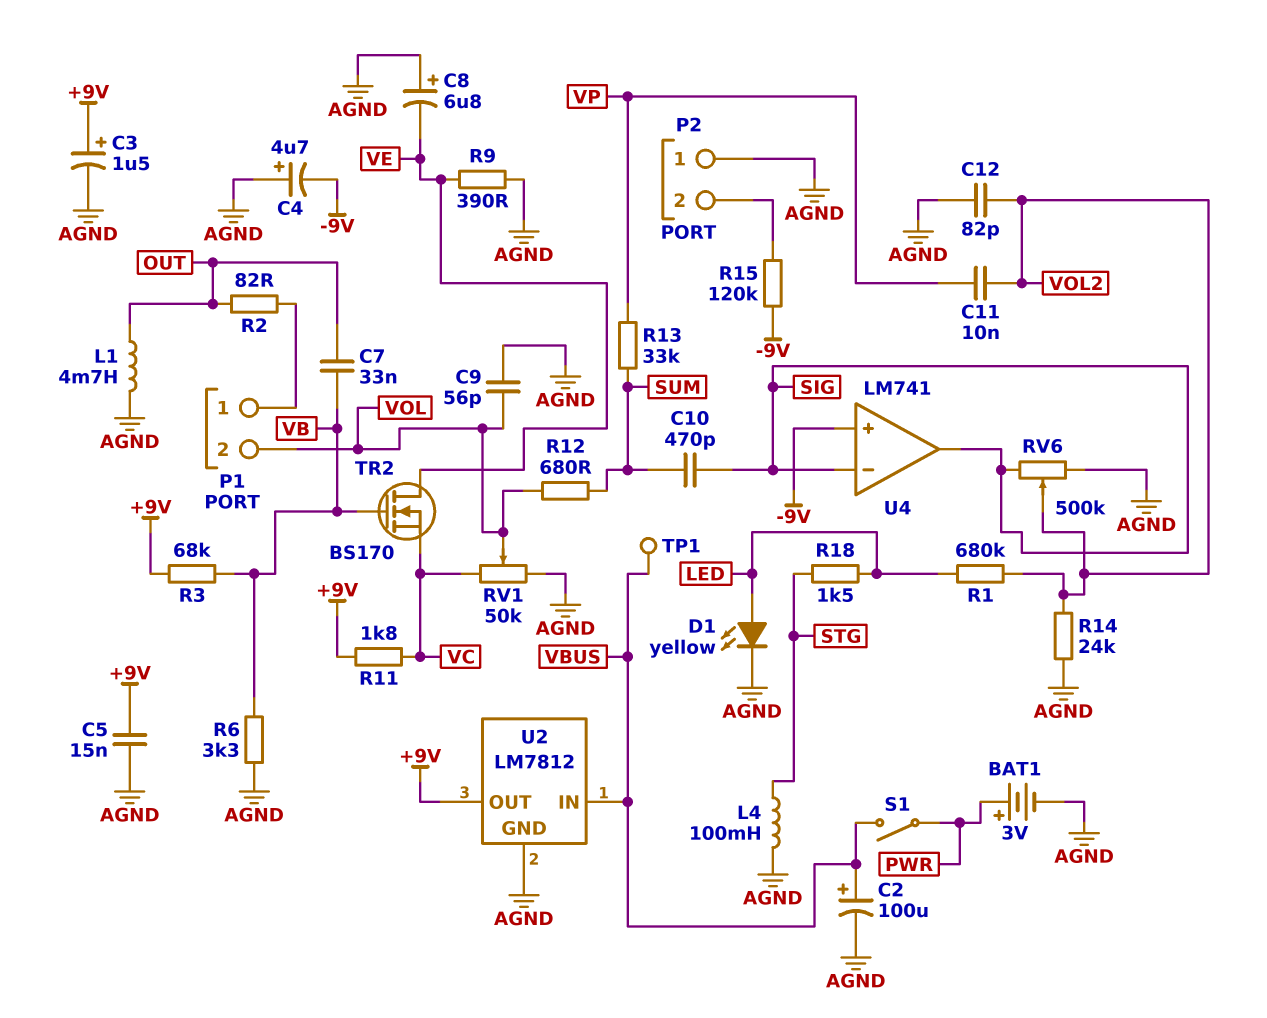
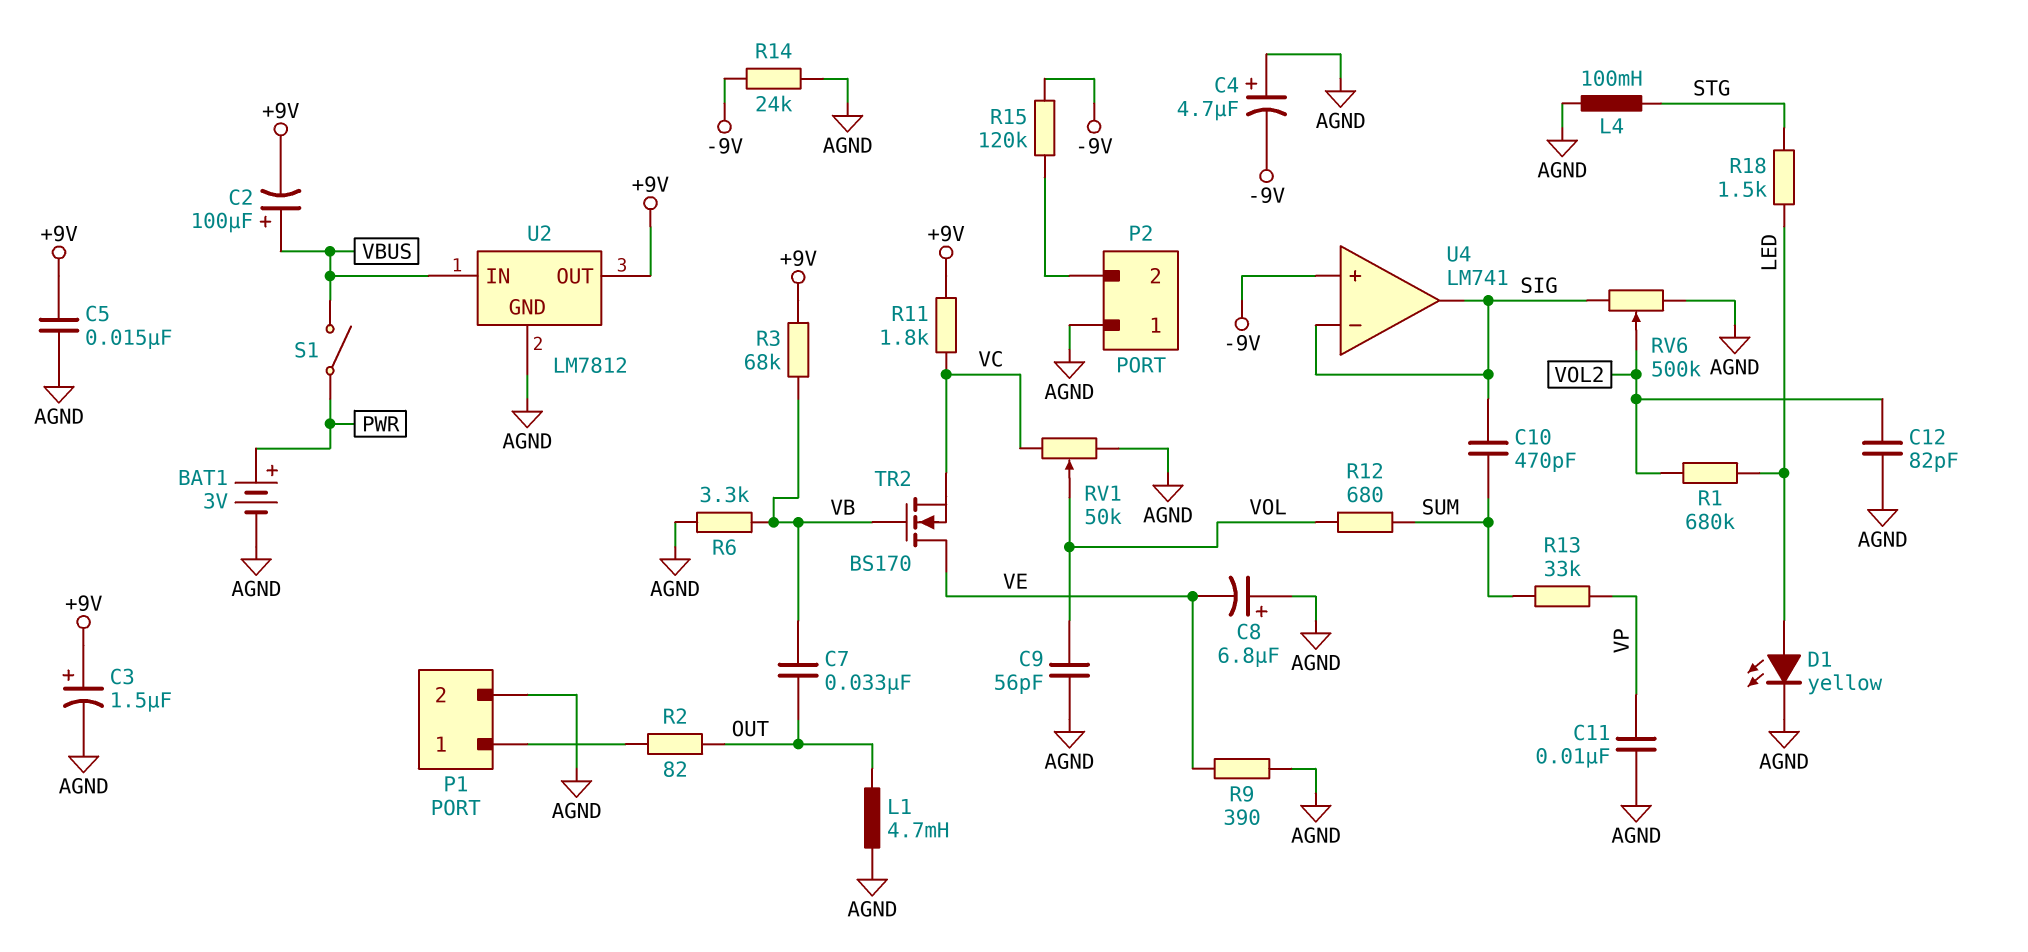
C2: 100uF (plus VBUS, minus AGND) -> 100uF (plus VBUS, minus +9V)
C11: 10nF (VOL2, VP) -> 10nF (AGND, VP)
P1 pin 2: VOL -> AGND
R14: 24k (AGND, VOL2) -> 24k (-9V, AGND)
TP1: test point (VBUS) -> none

